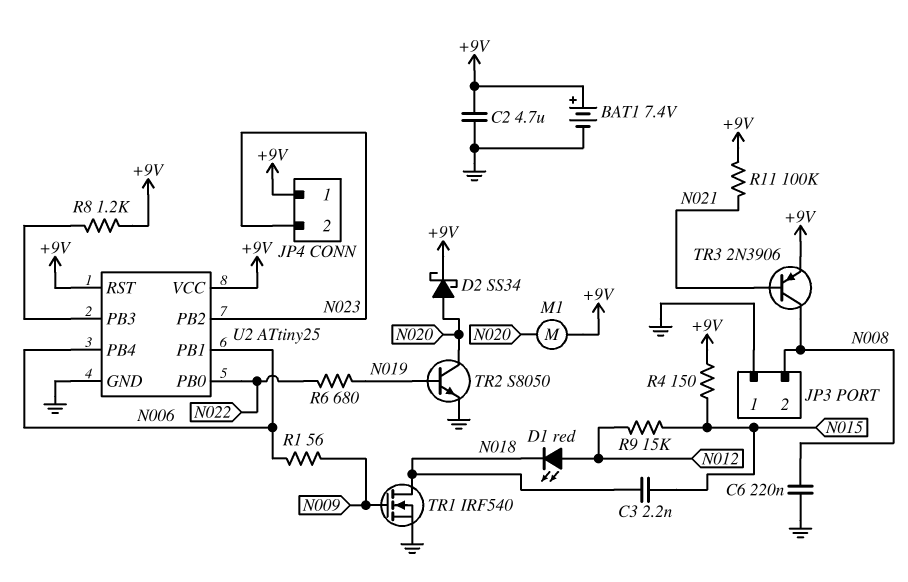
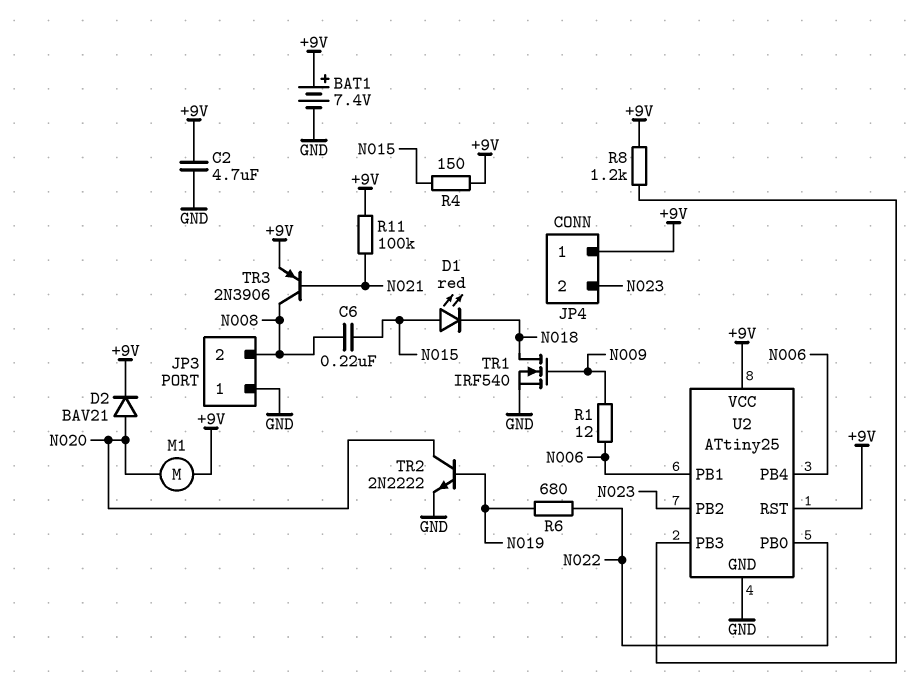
C3: 2.2nF (N015, N018) -> none
C6: 220nF (GND, N008) -> 220nF (N008, N015)
D1: LED red (A N012, K N018) -> LED red (A N015, K N018)
D2: schottky SS34 (A N020, K +9V) -> diode BAV21 (A N020, K +9V)
R1: 56 (N006, N009) -> 12 (N006, N009)
R9: 15k (N012, N015) -> none
TR2: NPN S8050 (B N019, C N020, E GND) -> NPN 2N2222 (B N019, C N020, E GND)

